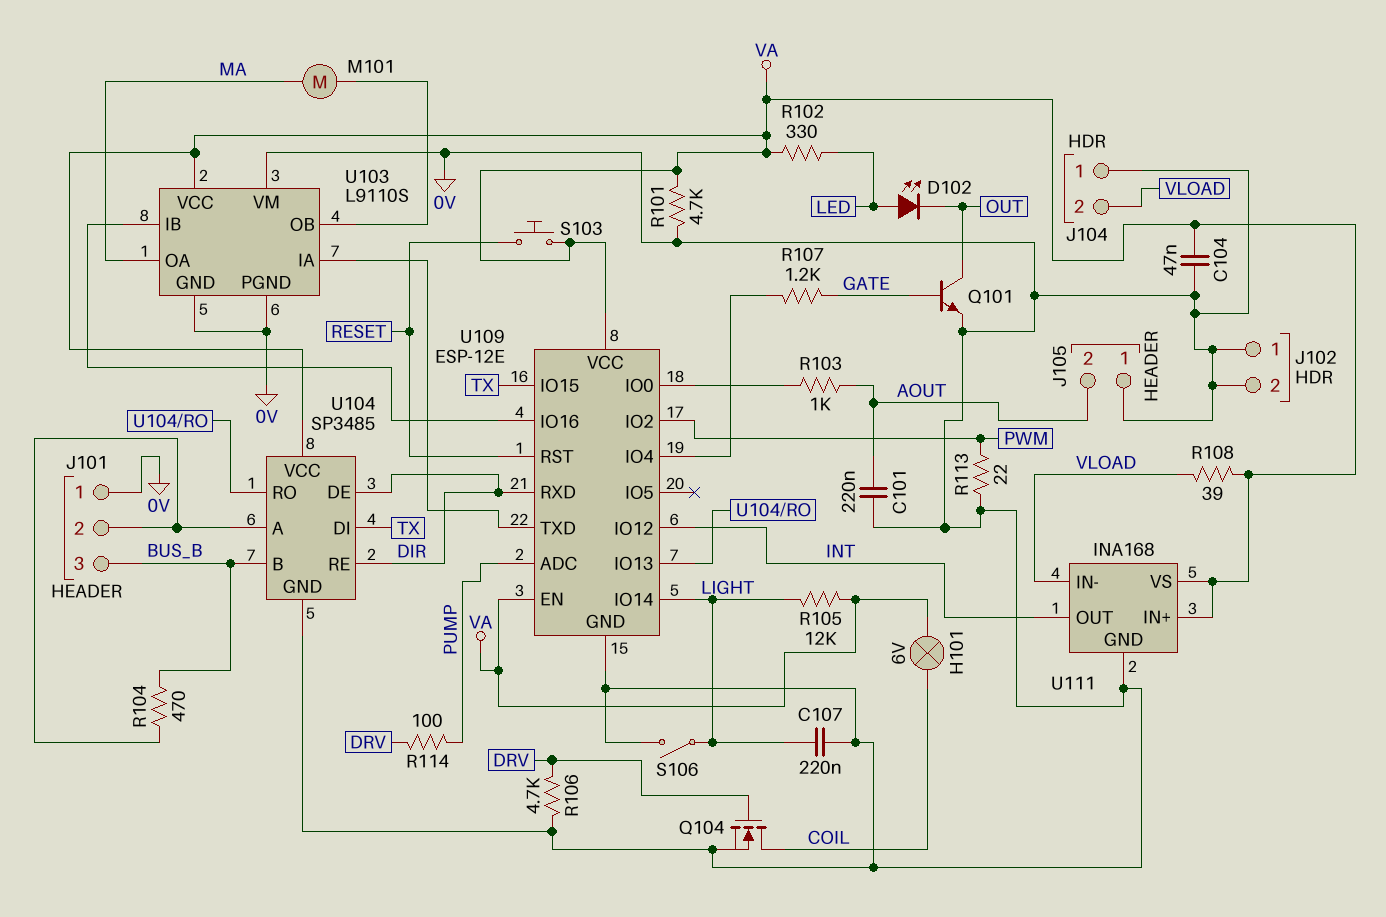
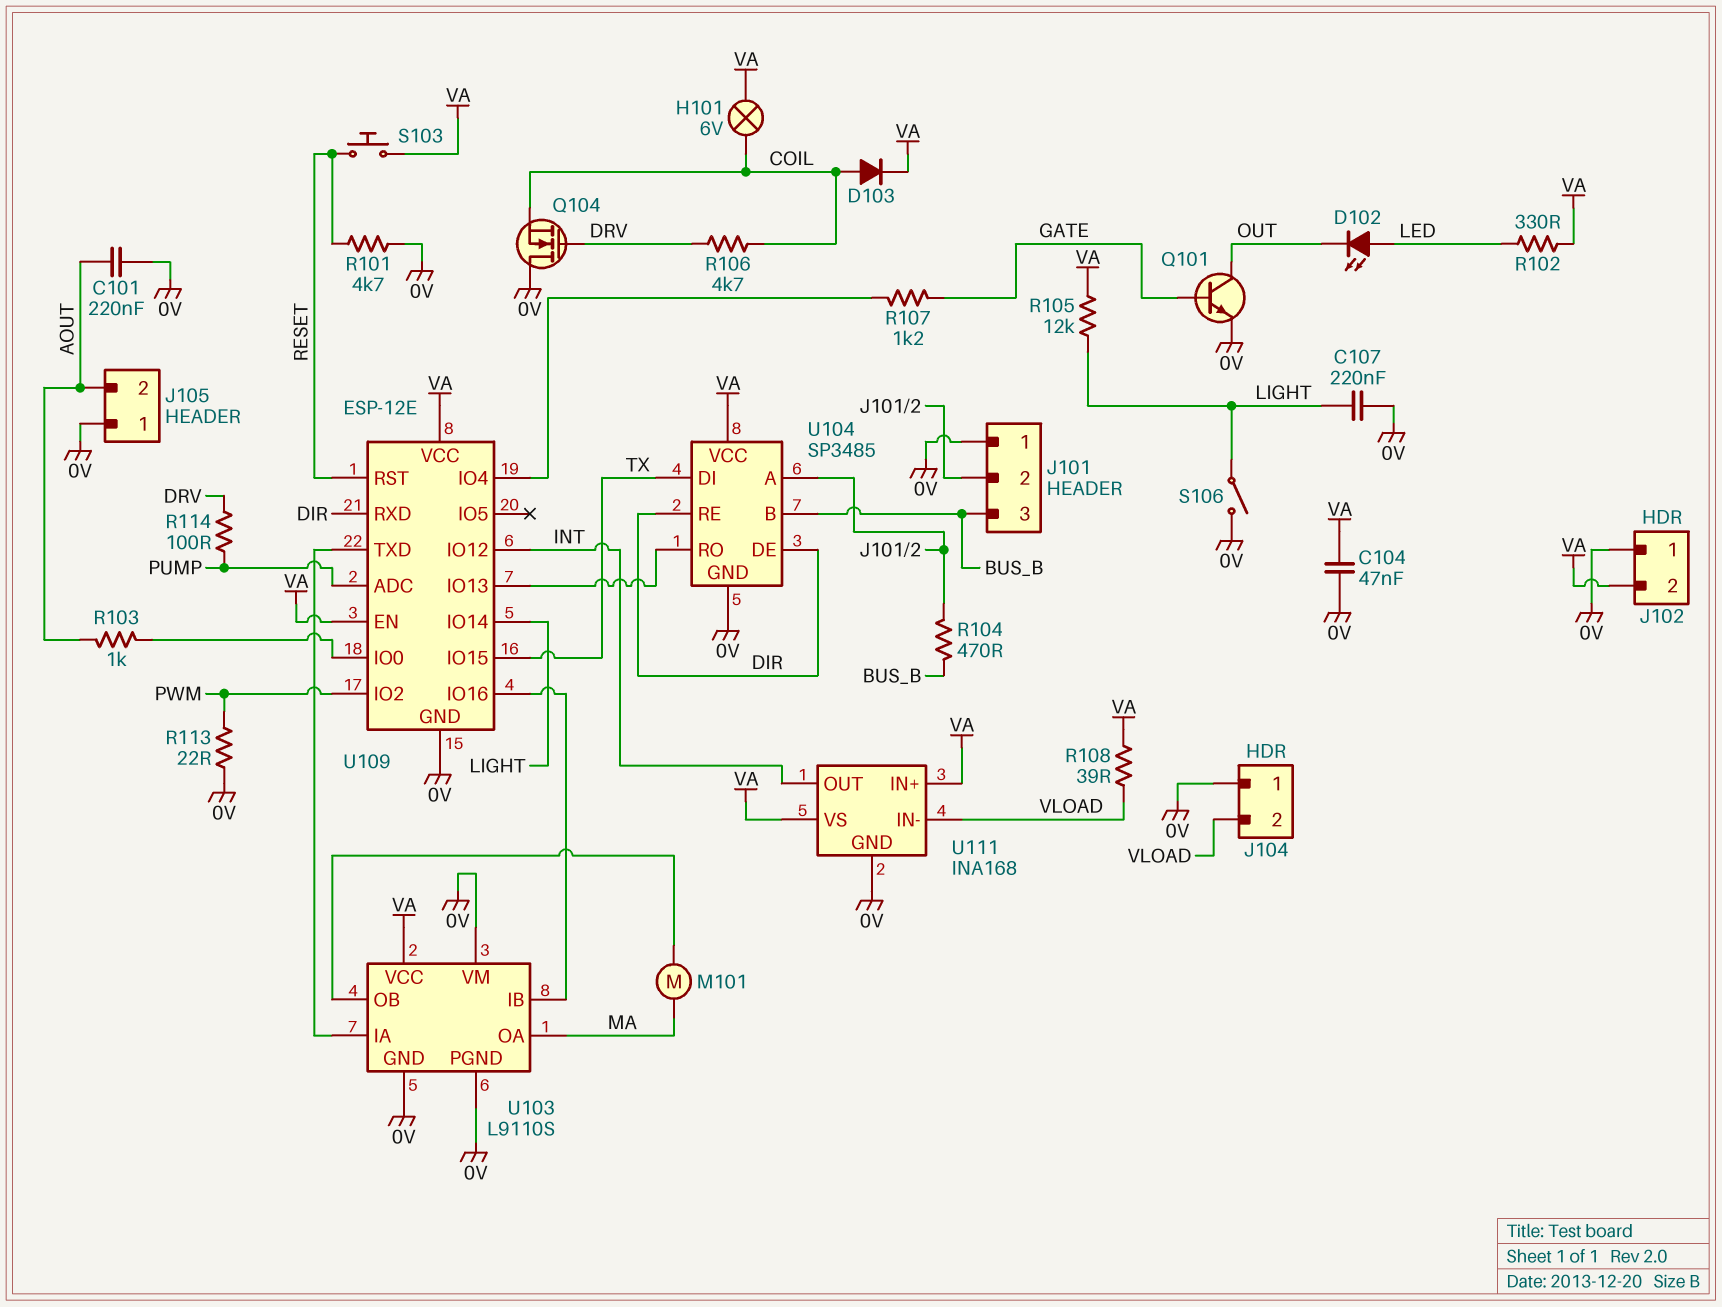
D103: none -> diode (A COIL, K VA)
J102 pin 2: 0V -> VA
Q104: NMOS (G DRV, D COIL, S 0V) -> NMOS (G DRV, D 0V, S COIL)
R101: 4.7k (0V, VA) -> 4.7k (0V, RESET)
R106: 4.7k (0V, DRV) -> 4.7k (COIL, DRV)

